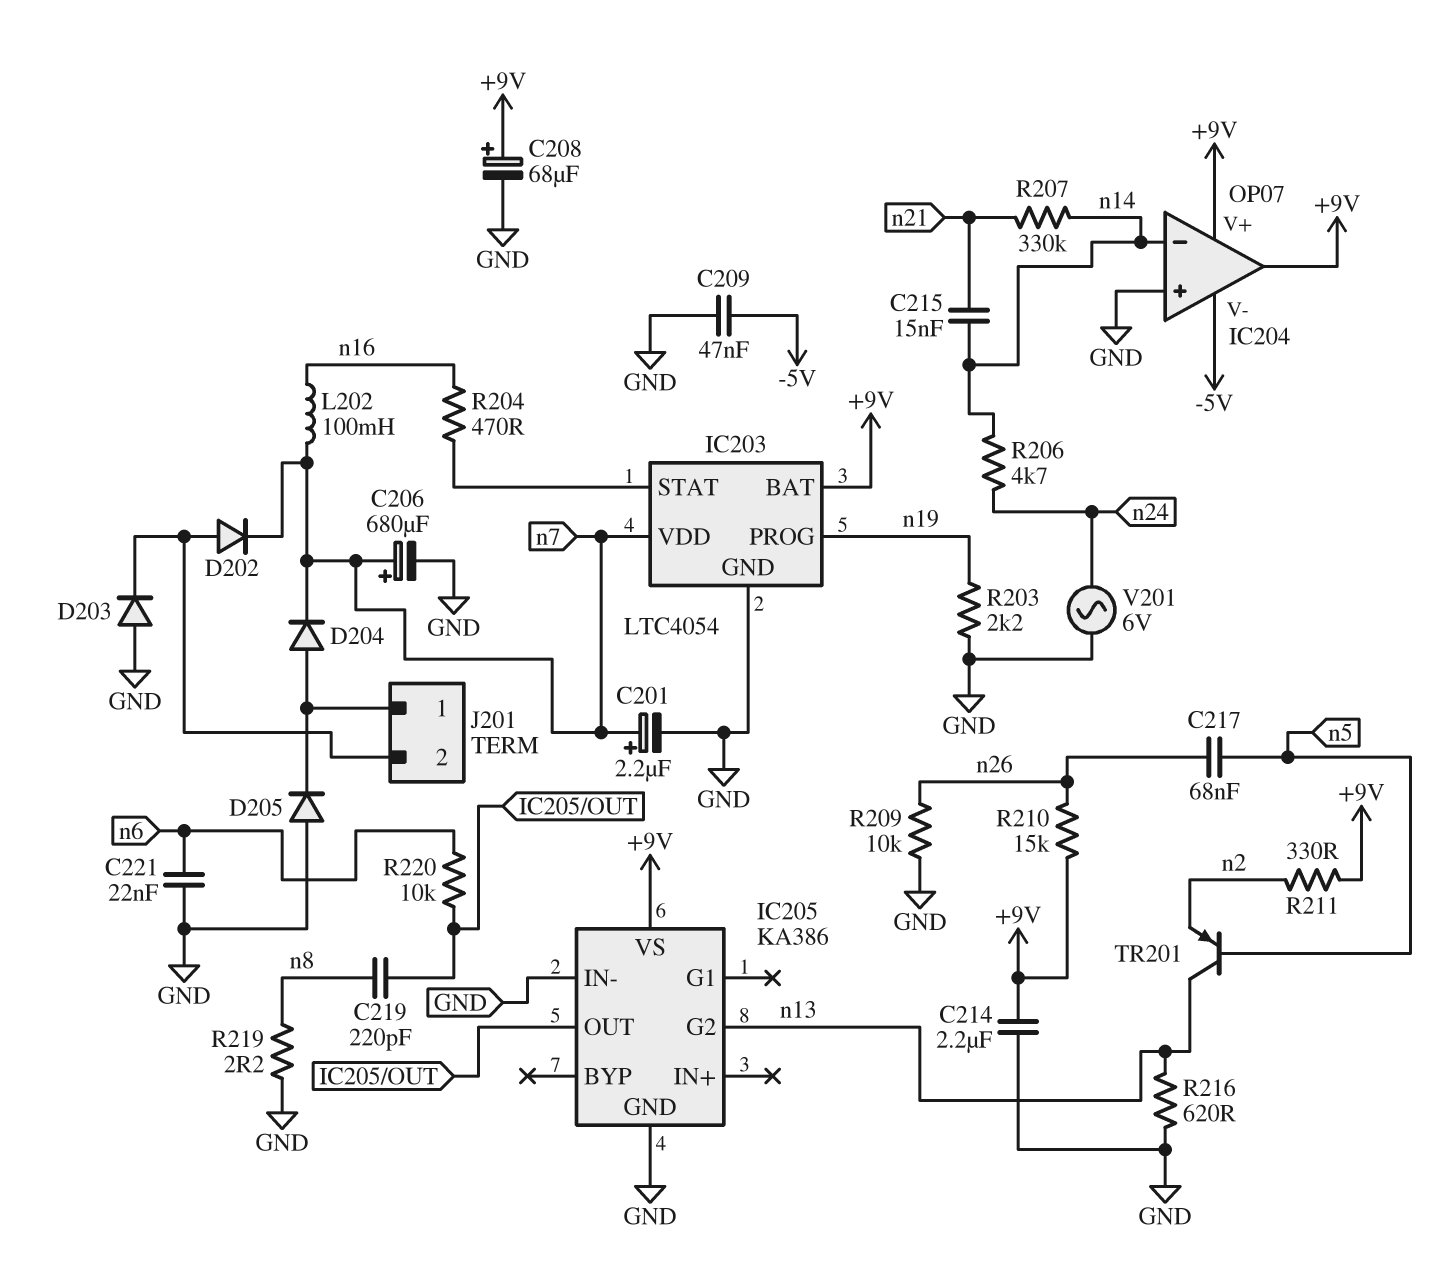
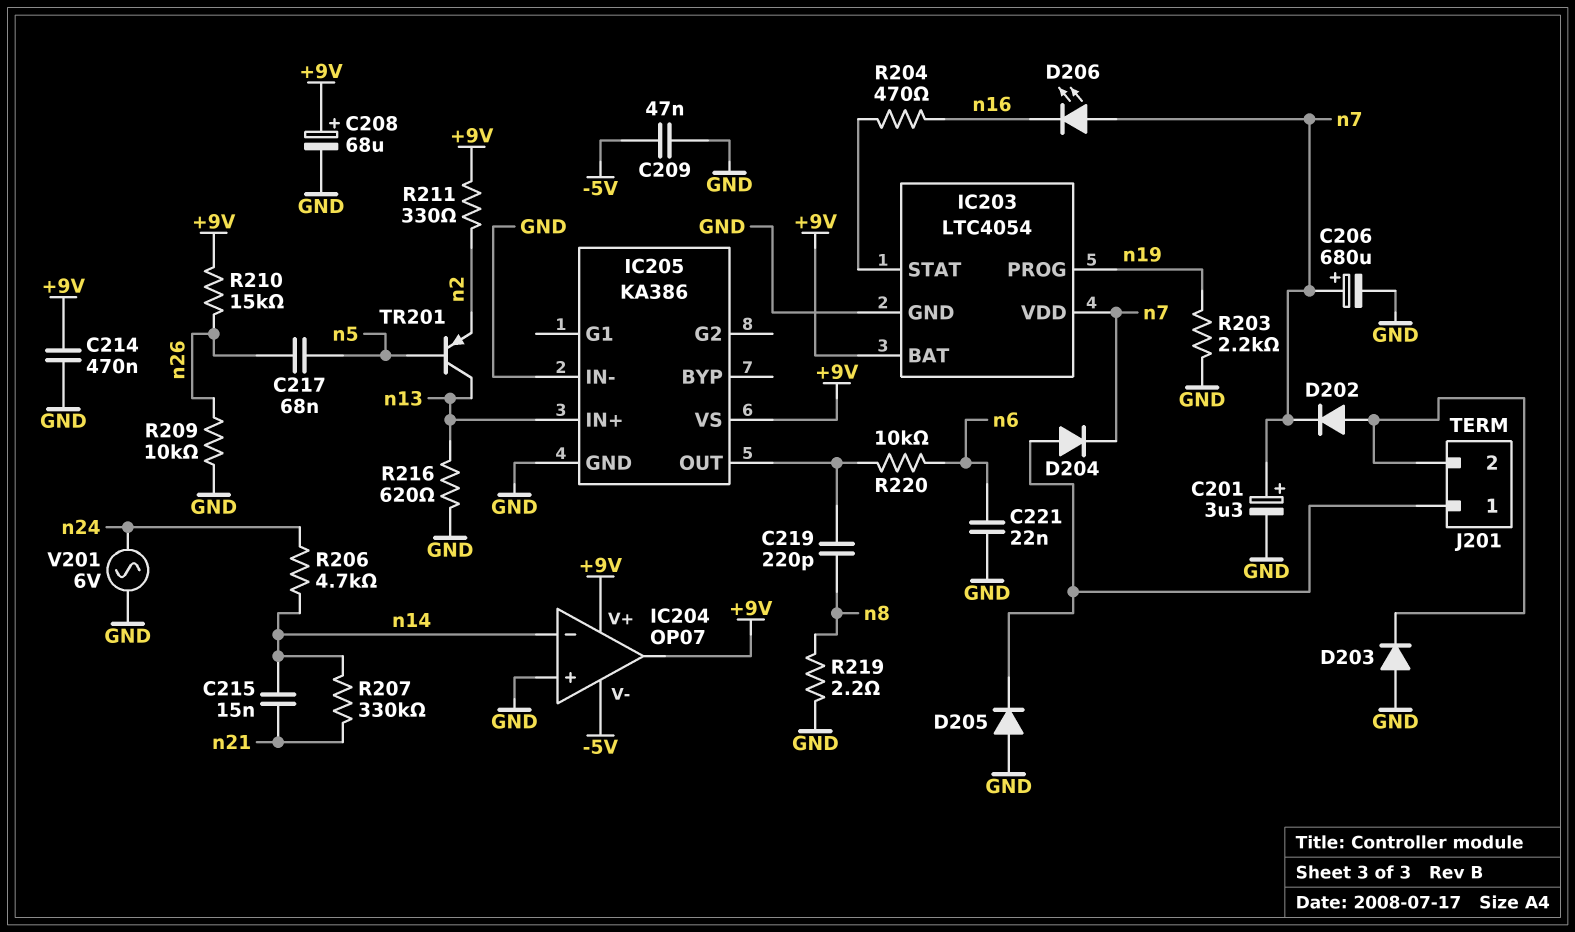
C201: 2.2uF (plus n7, minus GND) -> 3.3uF (plus n7, minus GND)
C214: 2.2uF (+9V, GND) -> 470nF (+9V, GND)
D206: none -> LED (A n7, K n16)
IC205 pin G2: n13 -> none
IC205 pin IN+: none -> n13
L202: 100mH (n7, n16) -> none

